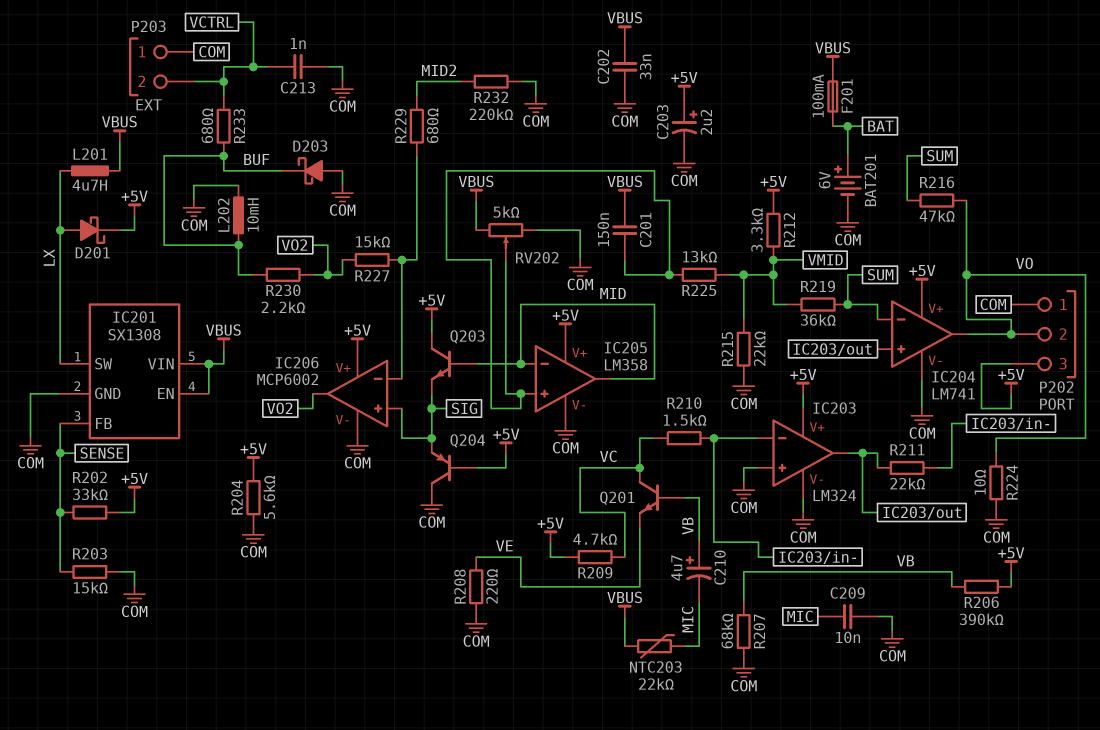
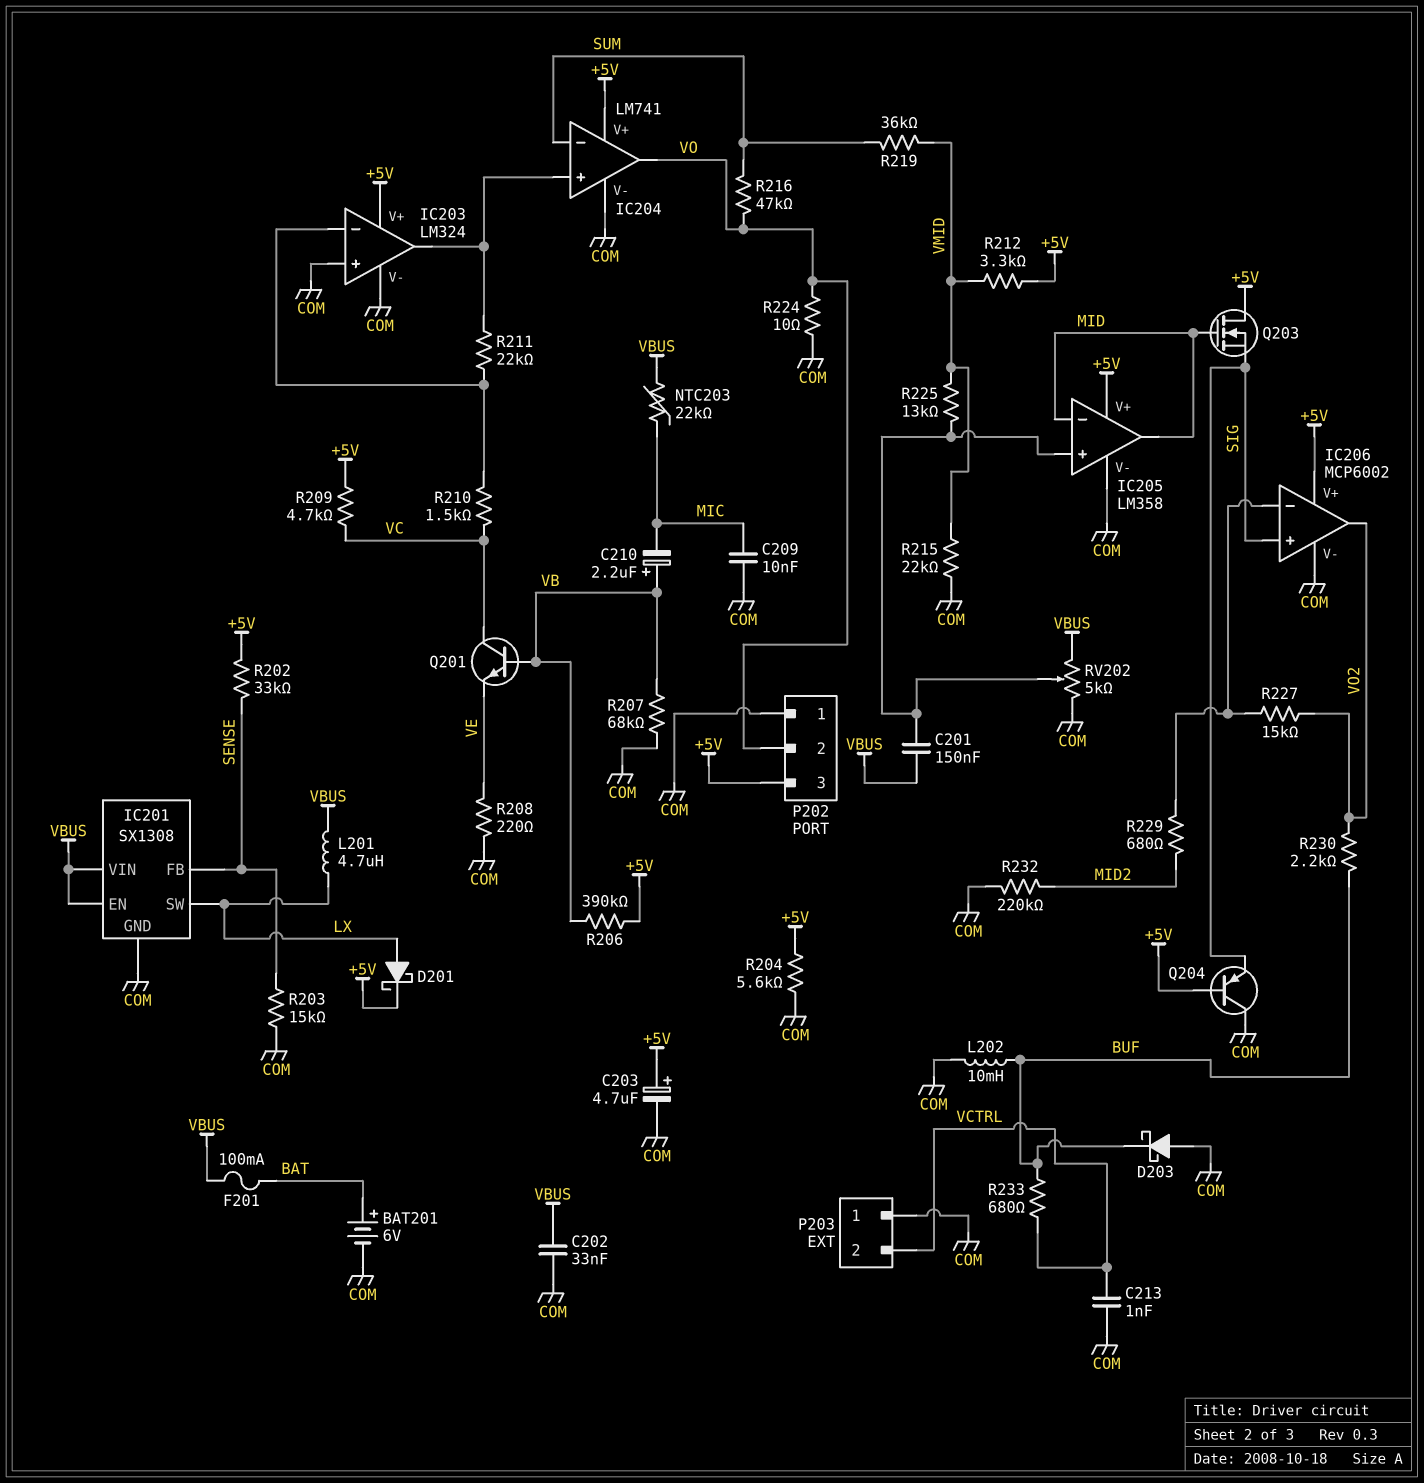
C203: 2.2uF (plus +5V, minus COM) -> 4.7uF (plus +5V, minus COM)
C210: 4.7uF (plus VB, minus MIC) -> 2.2uF (plus VB, minus MIC)
Q203: NPN (B MID, C +5V, E SIG) -> NMOS (G MID, D +5V, S SIG)

